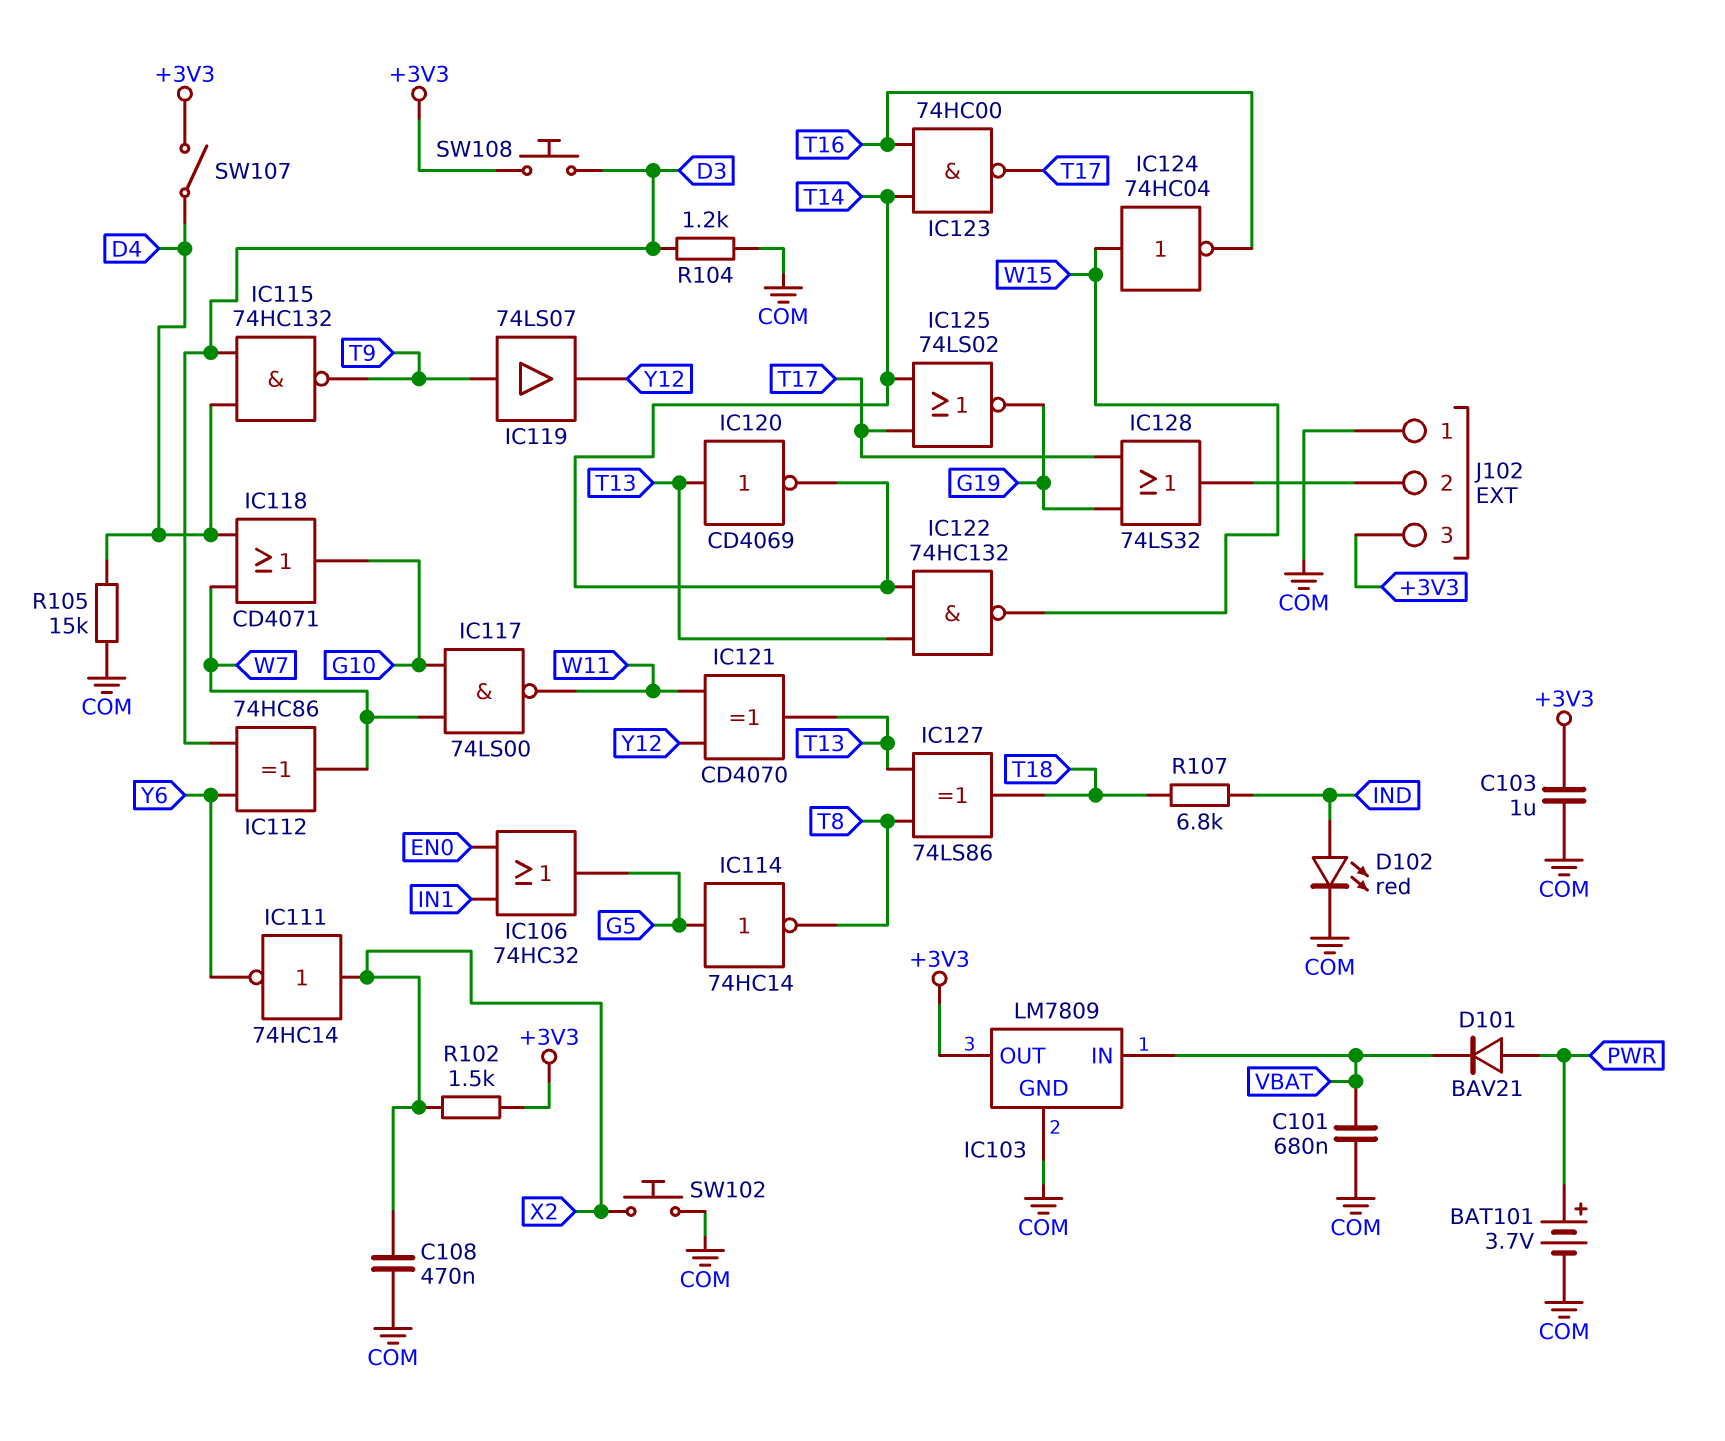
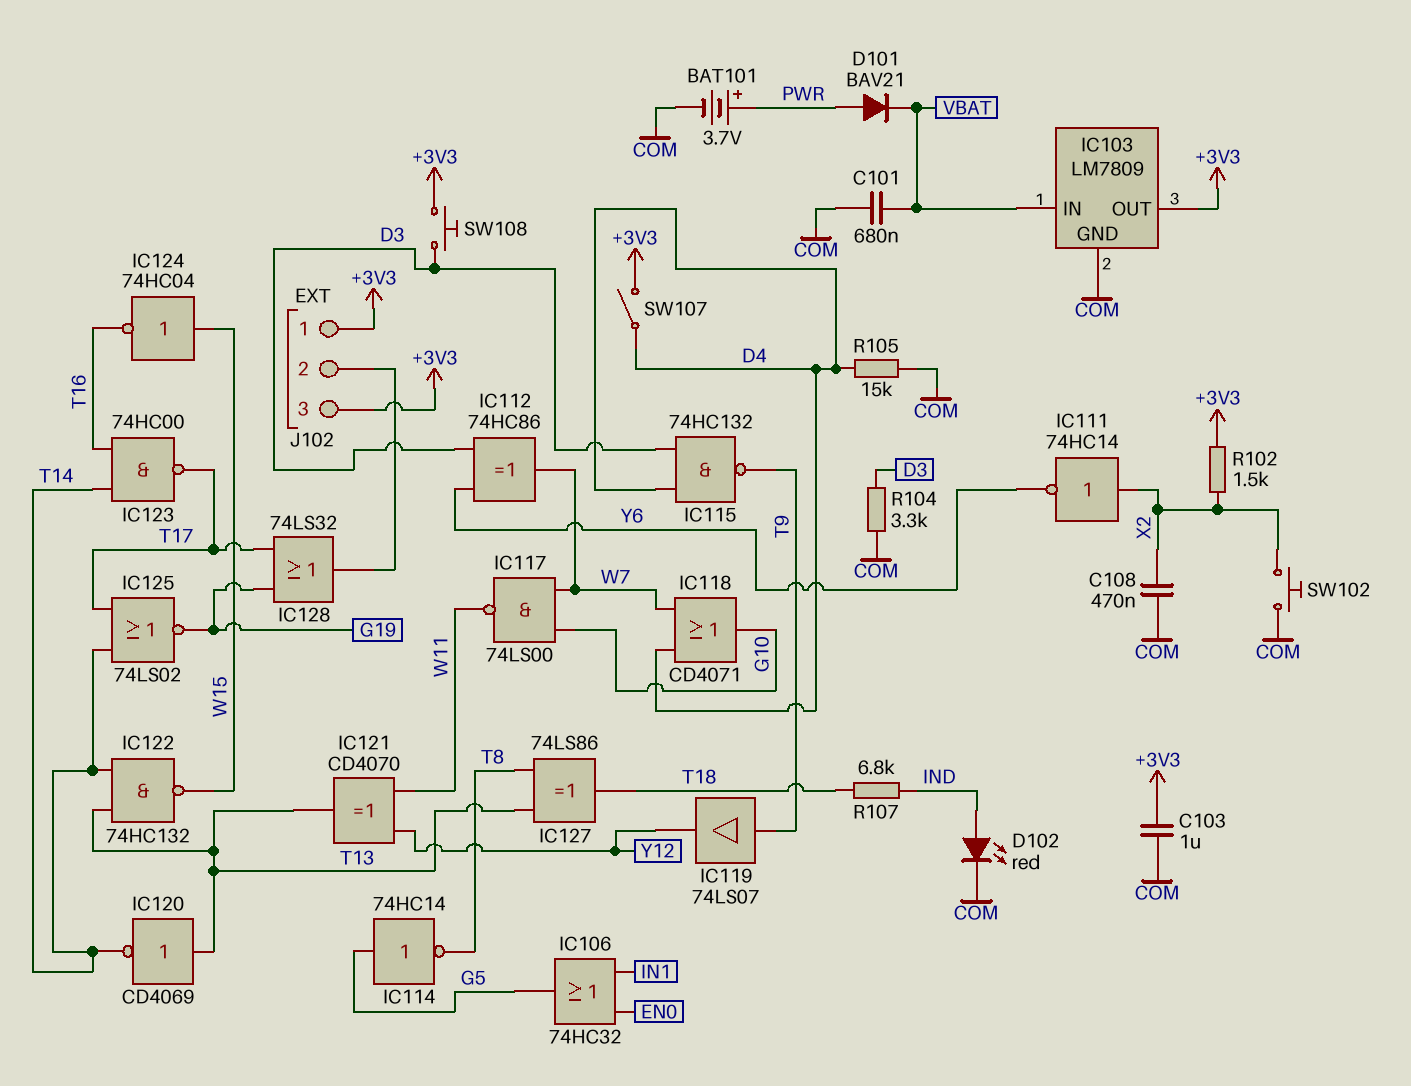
J102 pin 1: COM -> +3V3
R104: 1.2k (COM, D3) -> 3.3k (COM, D3)

